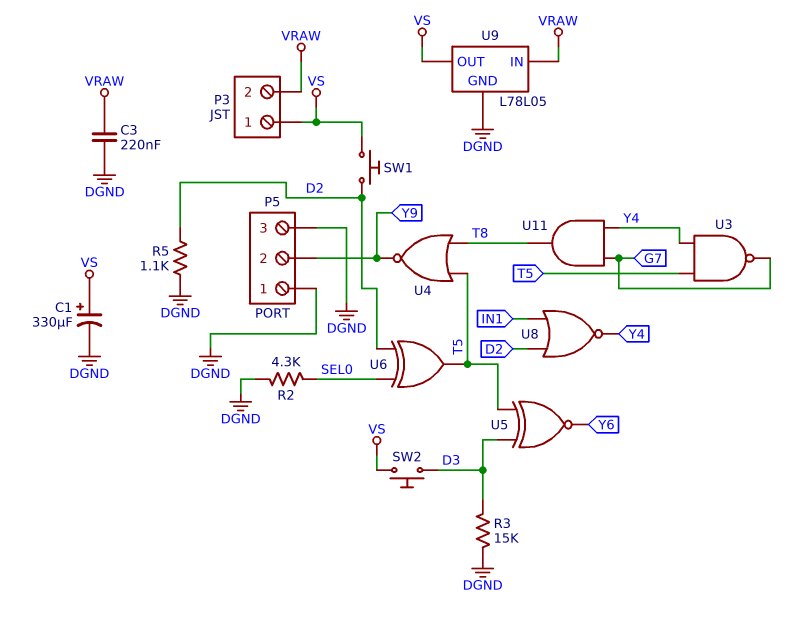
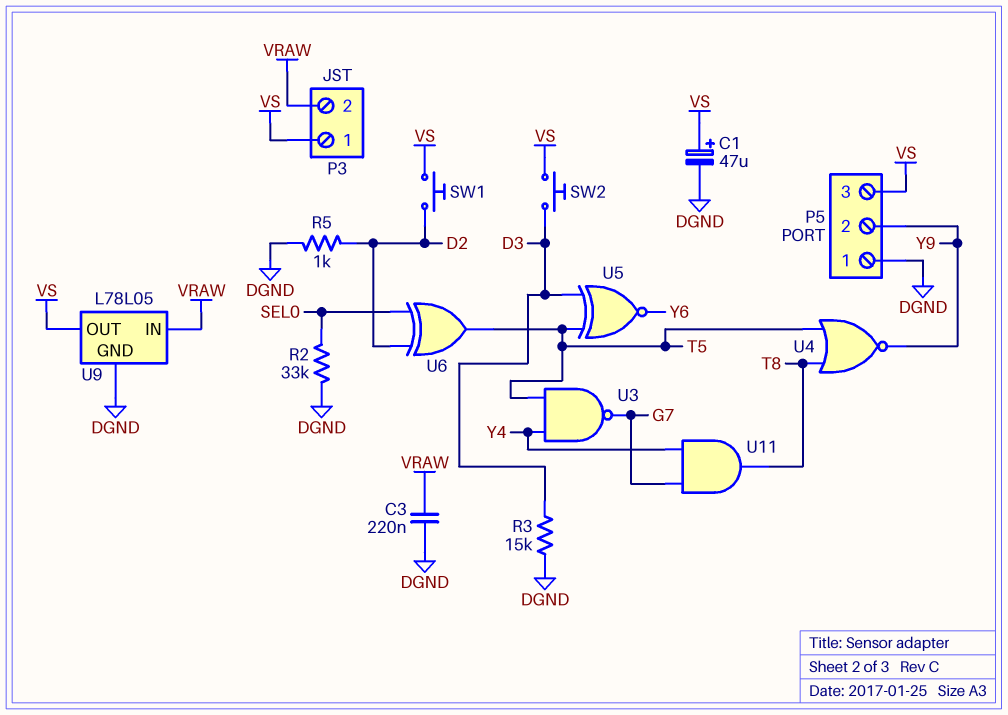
C1: 330uF (plus VS, minus DGND) -> 47uF (plus VS, minus DGND)
P5 pin 3: DGND -> VS
R2: 4.3k (DGND, SEL0) -> 33k (DGND, SEL0)
R5: 1.1k (D2, DGND) -> 1k (D2, DGND)
U8: NOR (in D2, in IN1, out Y4) -> none

